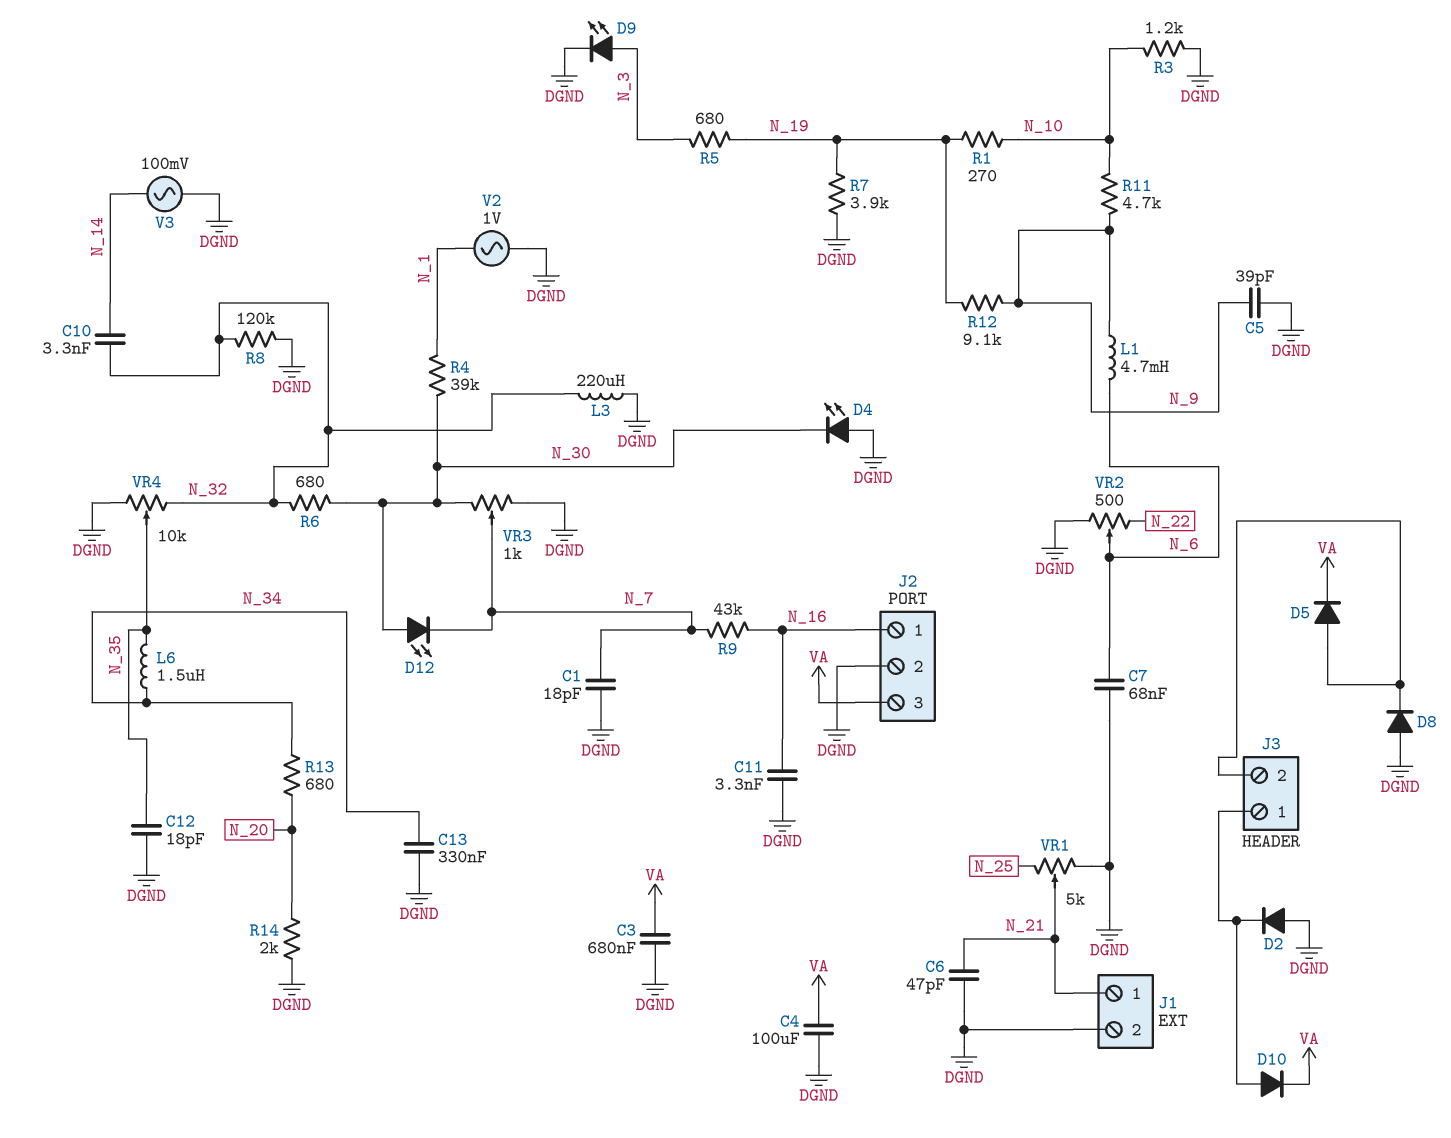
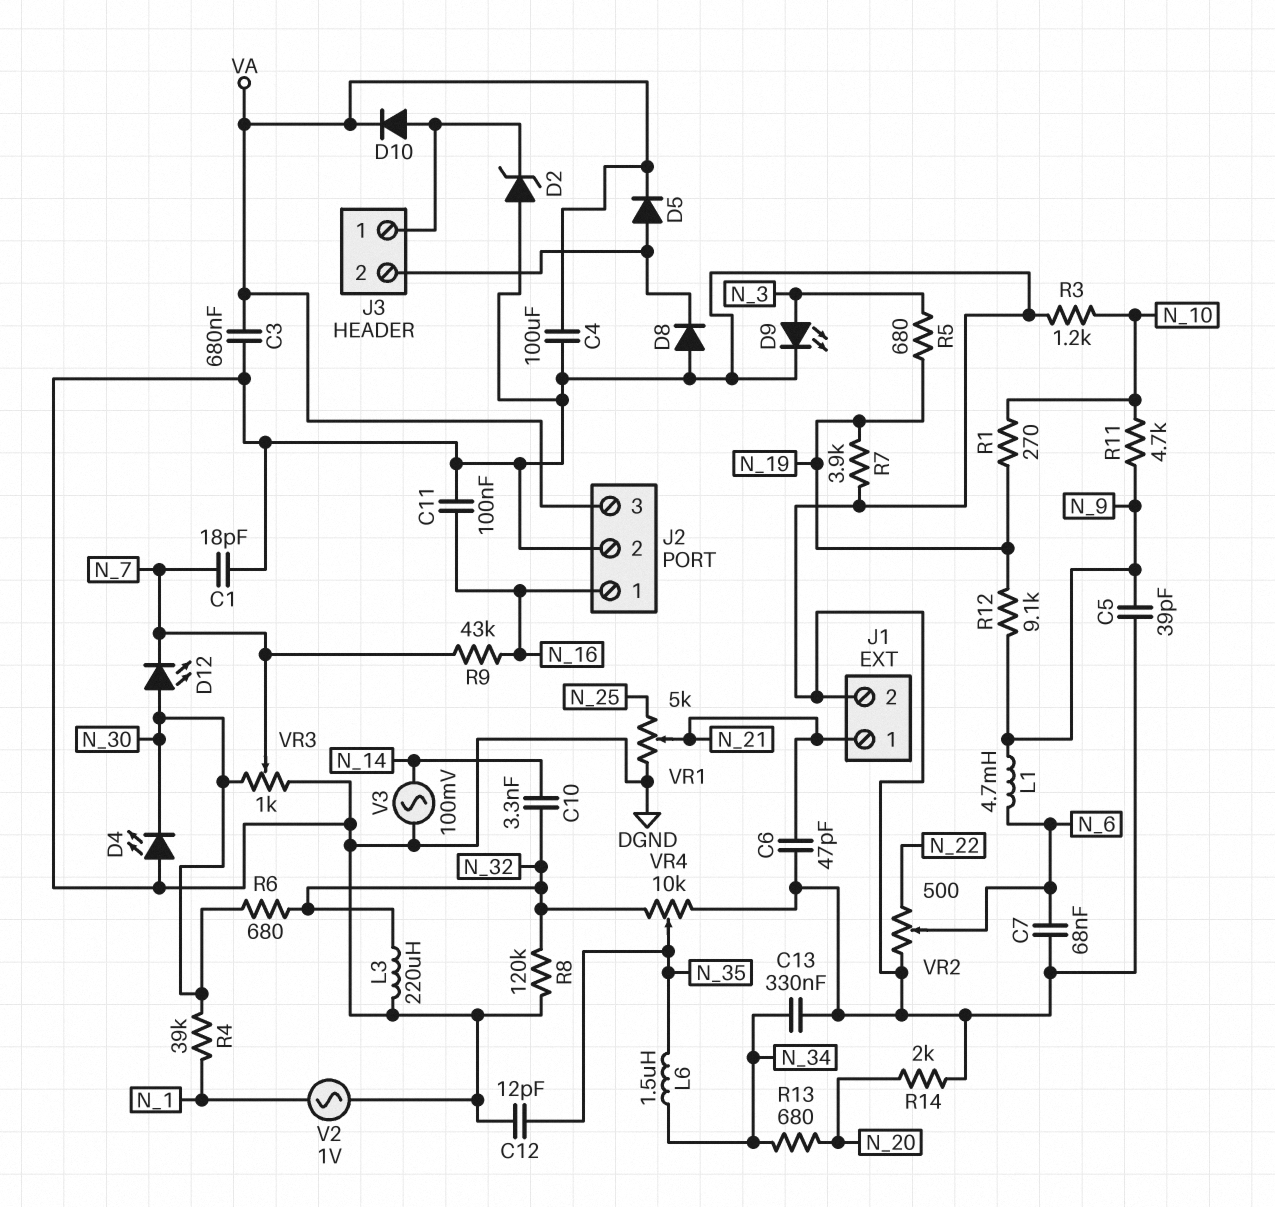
C11: 3.3nF (DGND, N_16) -> 100nF (DGND, N_16)
C12: 18pF (DGND, N_35) -> 12pF (DGND, N_35)
D2: diode (A DGND, K J3/1) -> zener (A DGND, K J3/1)

